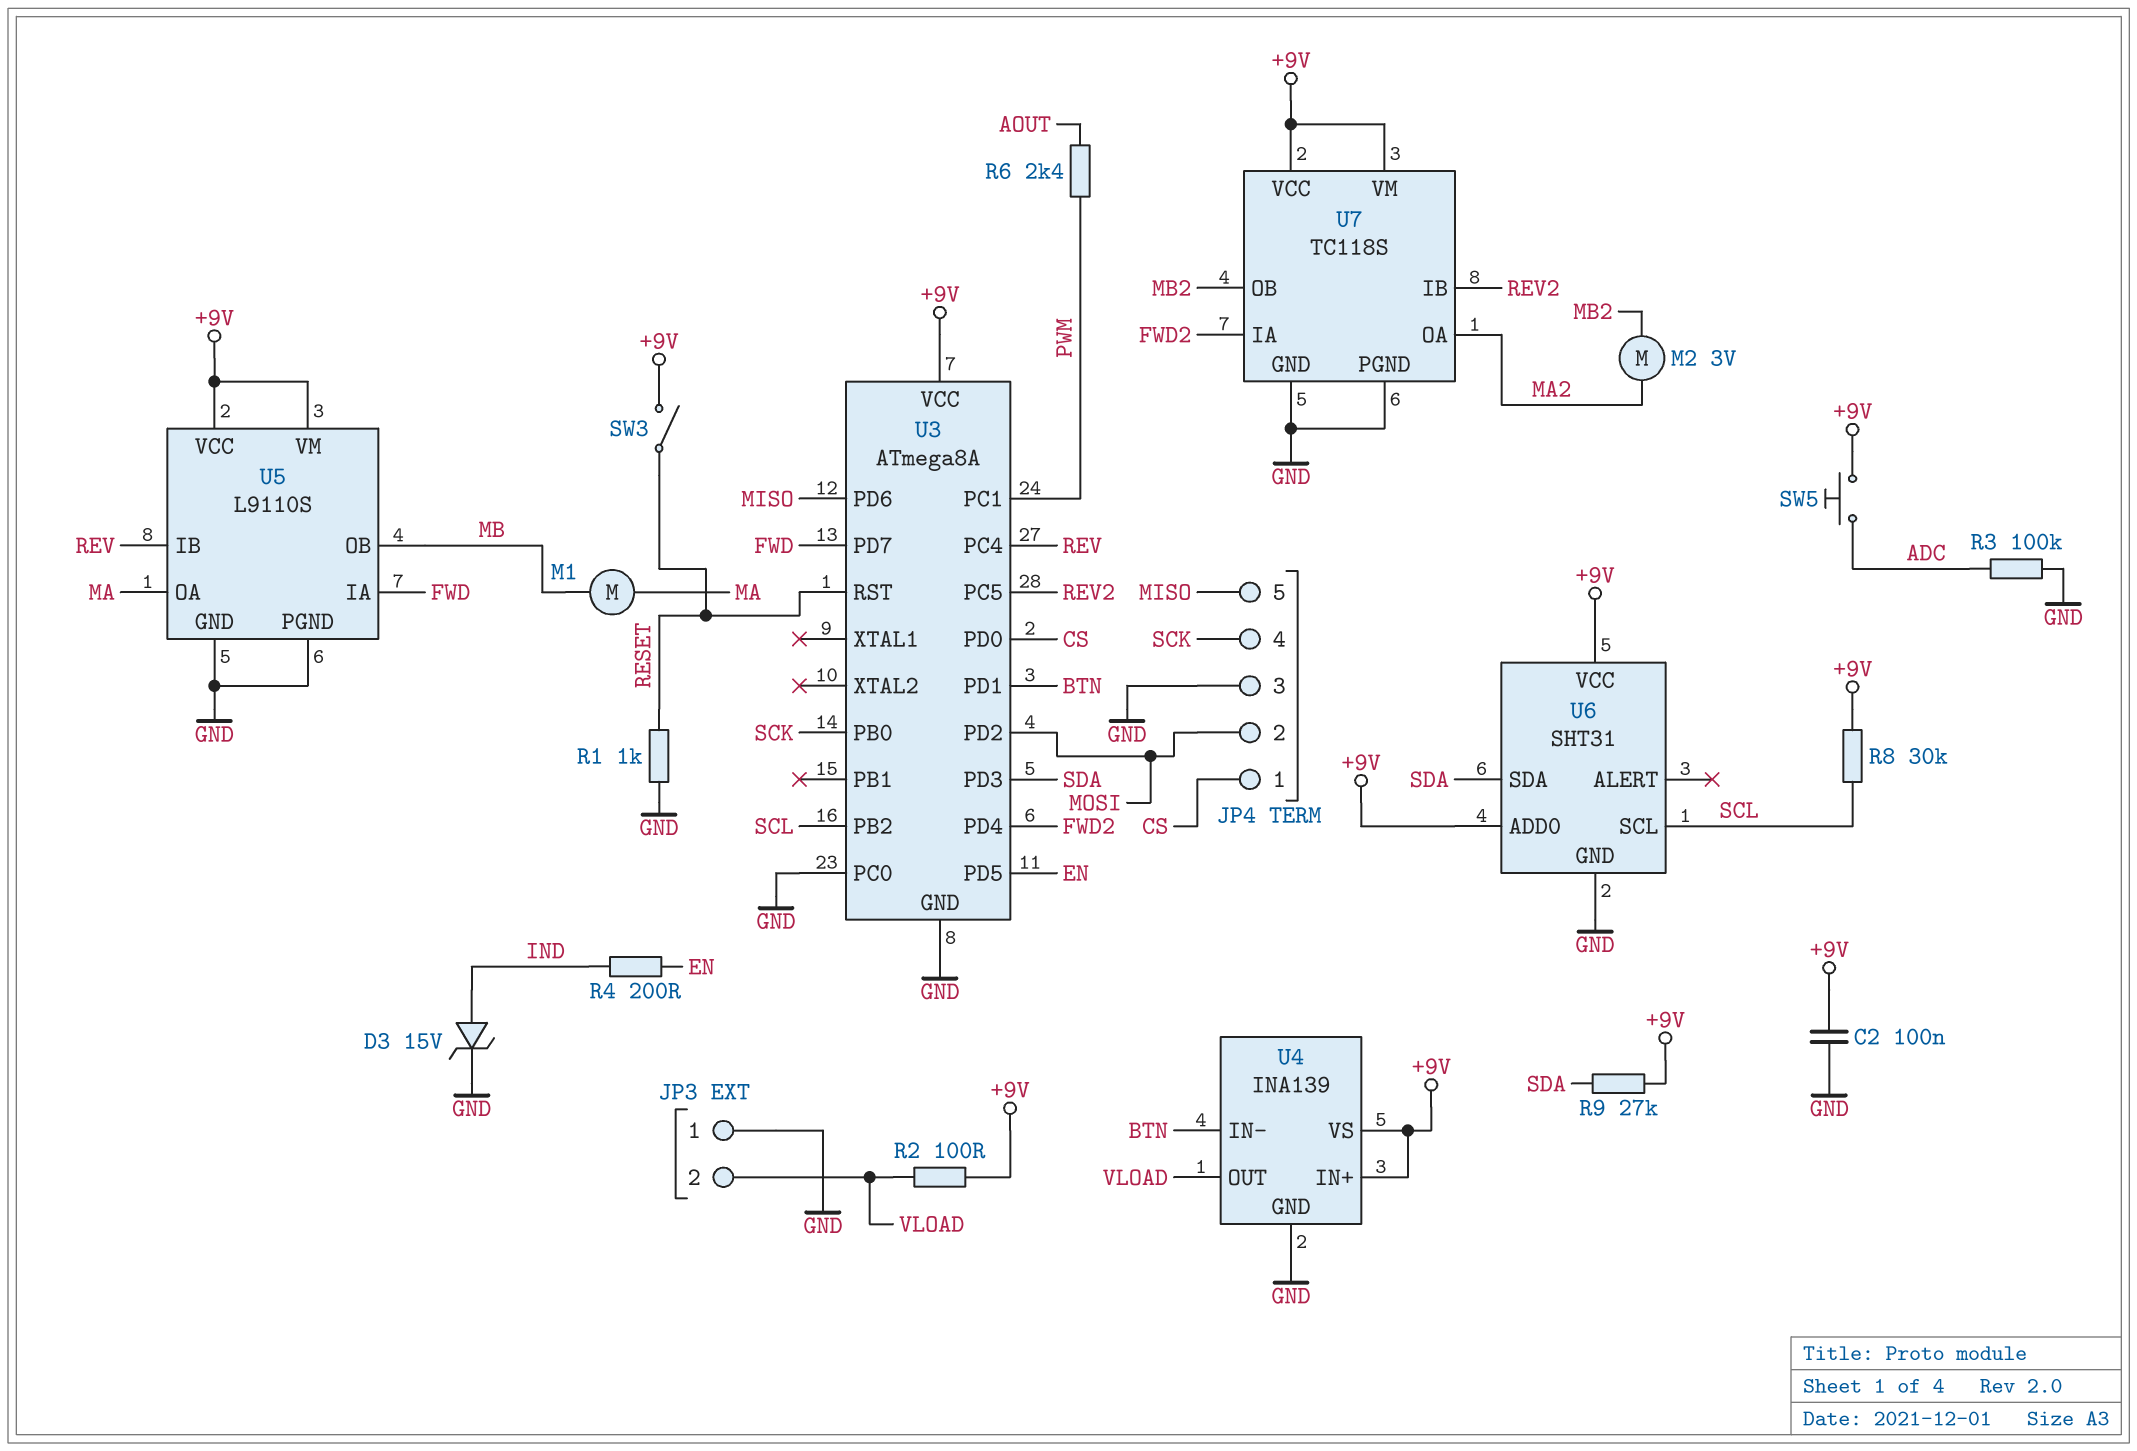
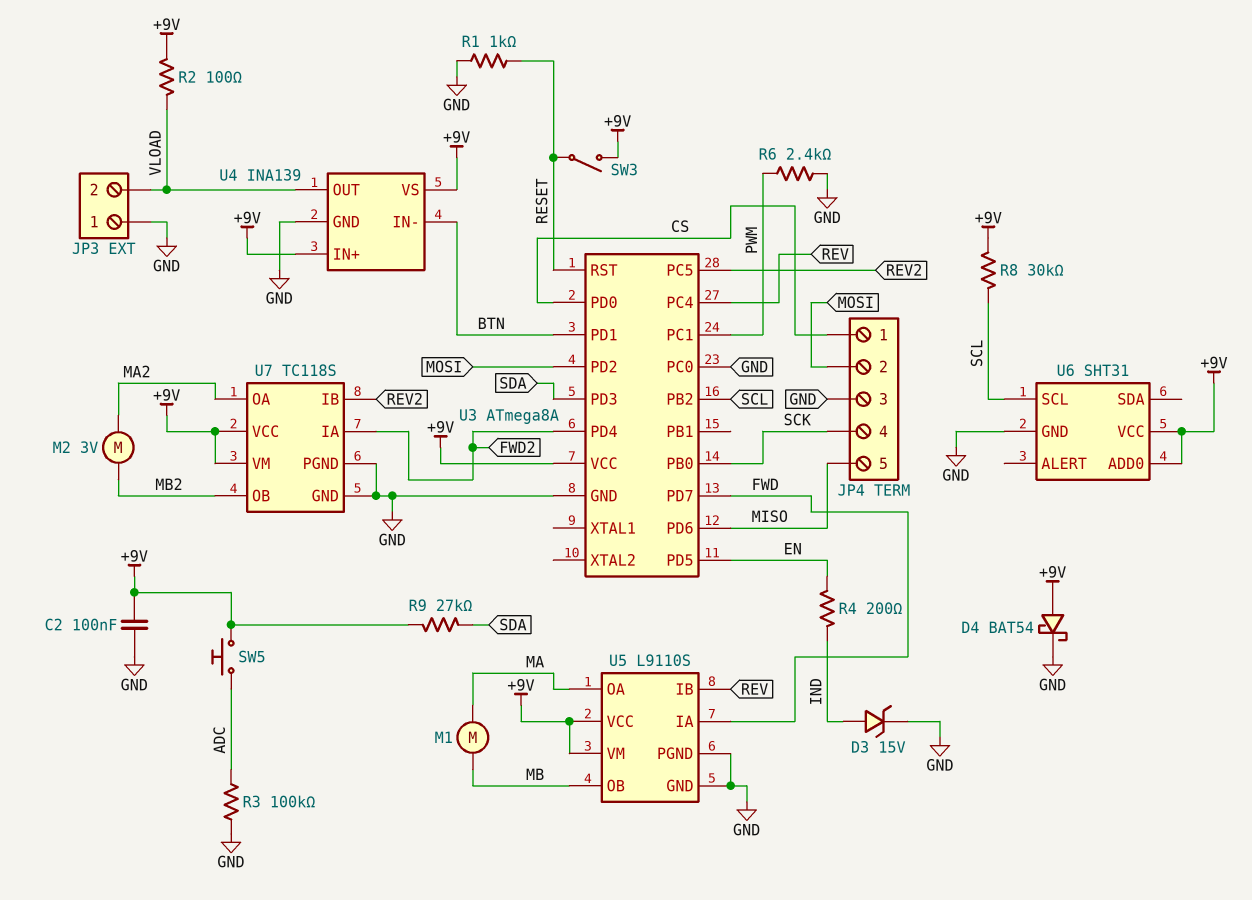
D4: none -> schottky BAT54 (A +9V, K GND)
R6: 2.4k (AOUT, PWM) -> 2.4k (GND, PWM)
U6 pin SDA: SDA -> none

